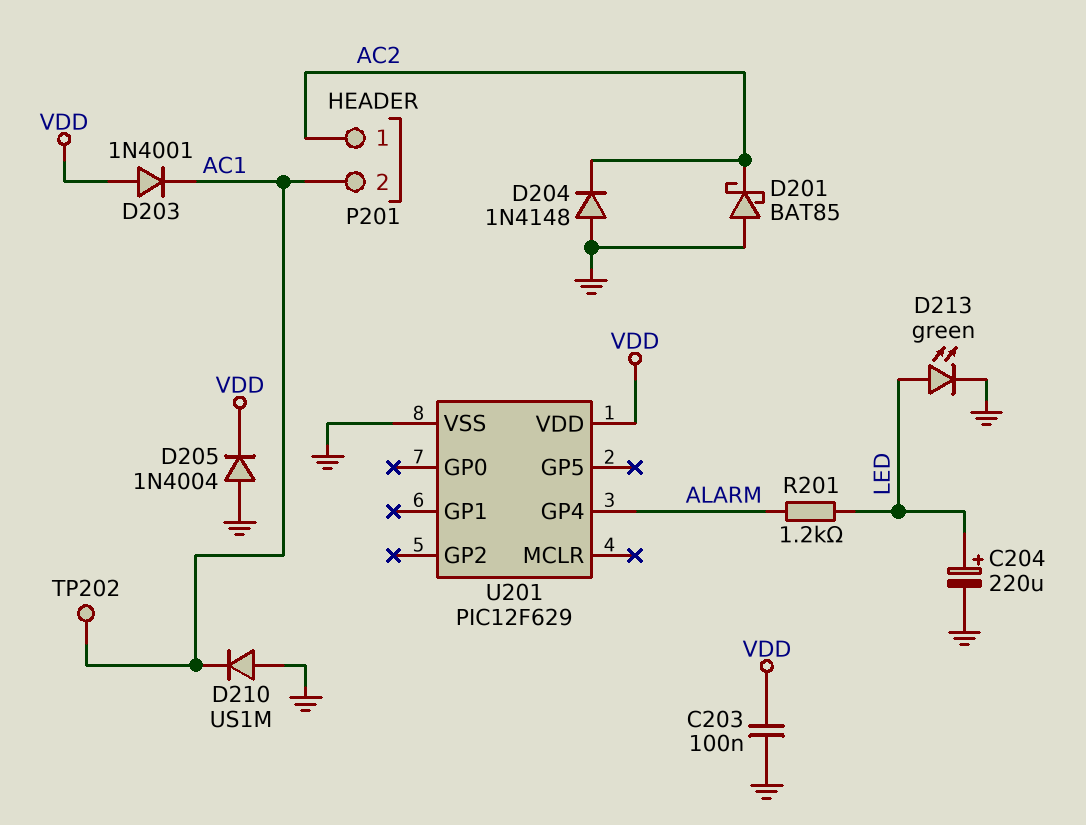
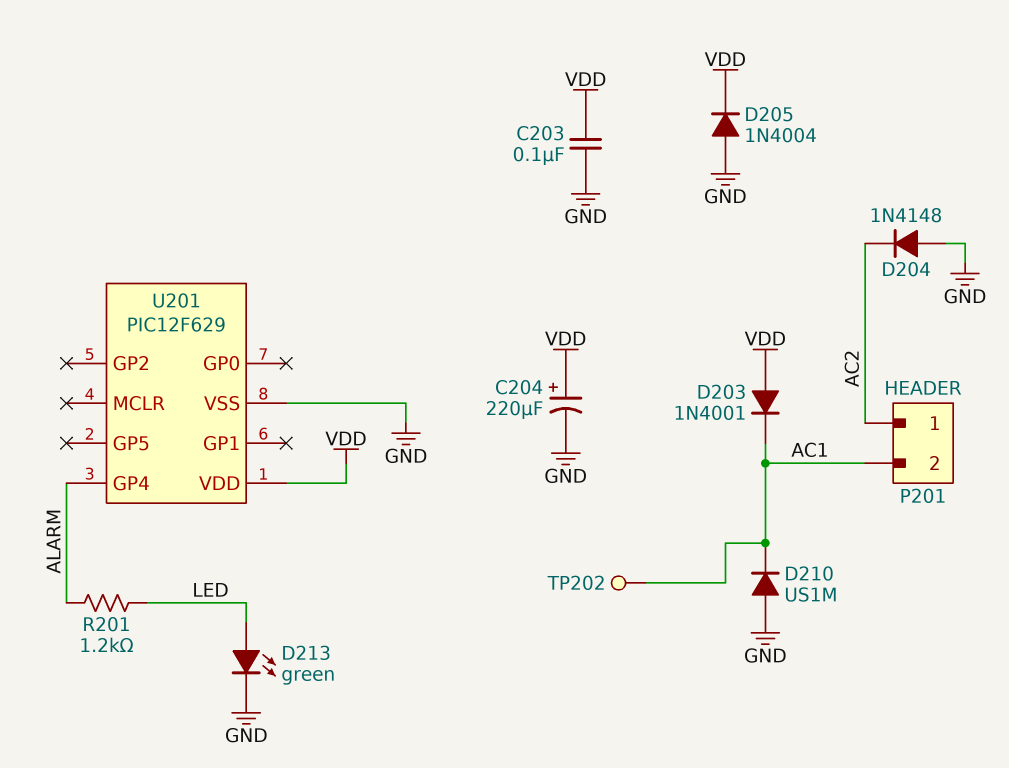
C204: 220uF (plus LED, minus GND) -> 220uF (plus VDD, minus GND)
D201: schottky BAT85 (A GND, K AC2) -> none

